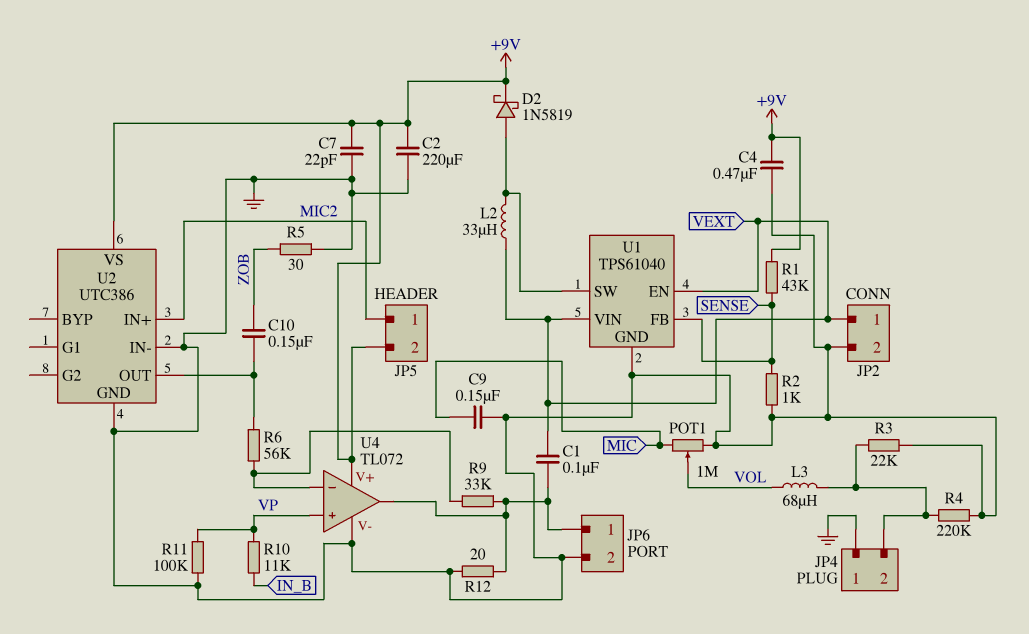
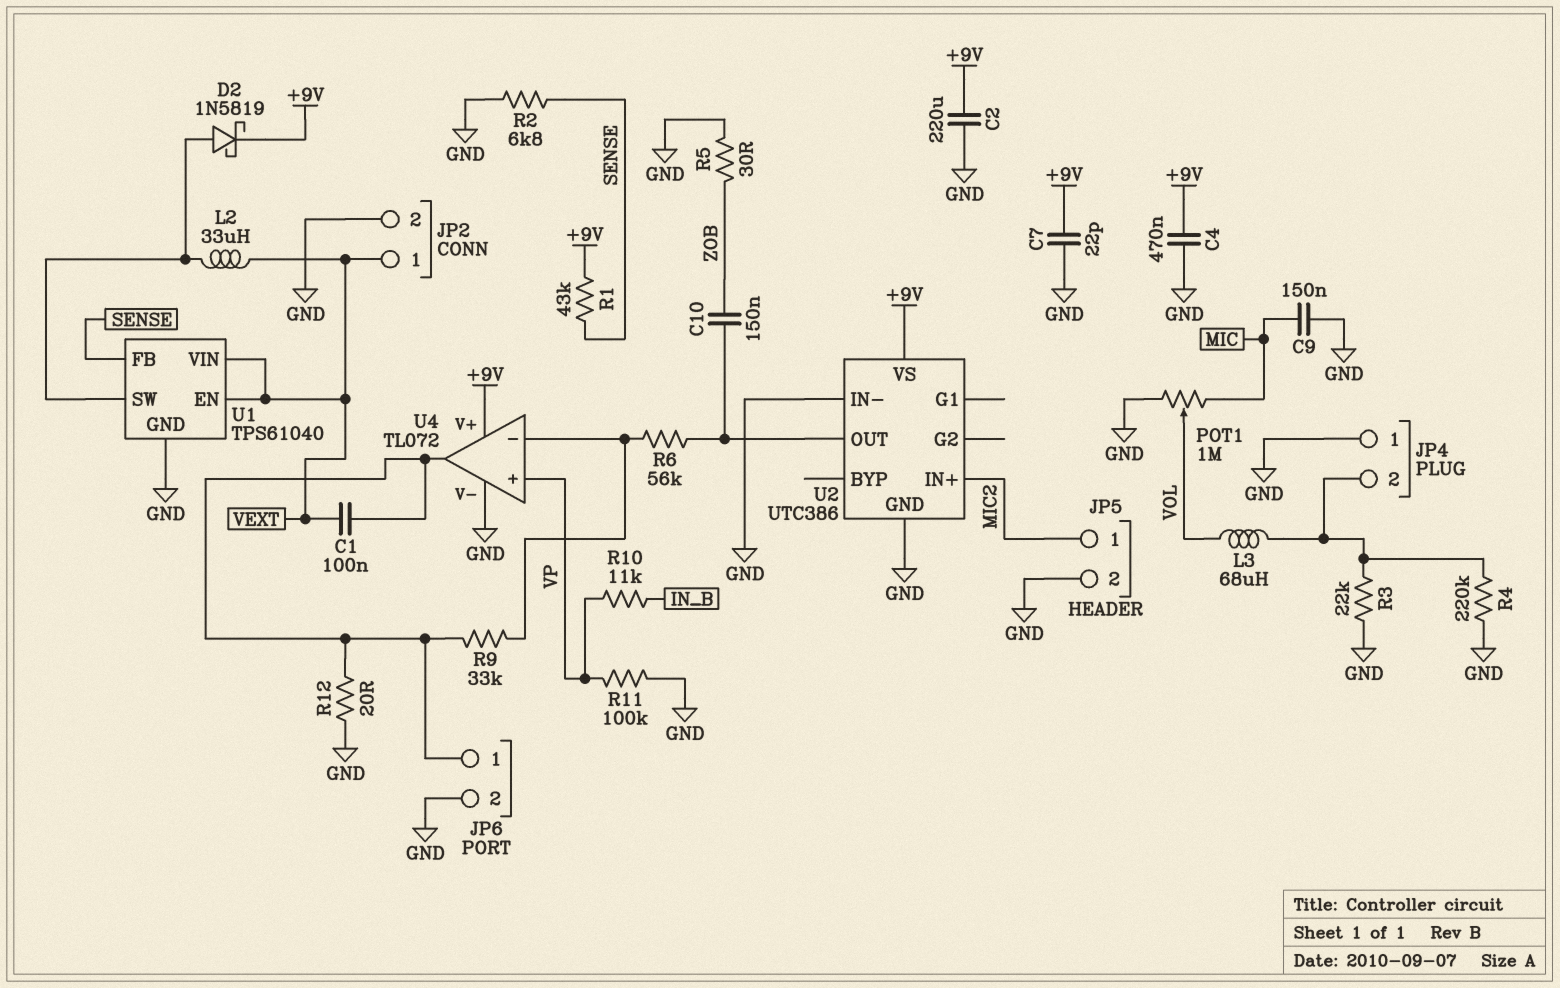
JP5 pin 2: +9V -> GND
R2: 1k (GND, SENSE) -> 6.8k (GND, SENSE)

